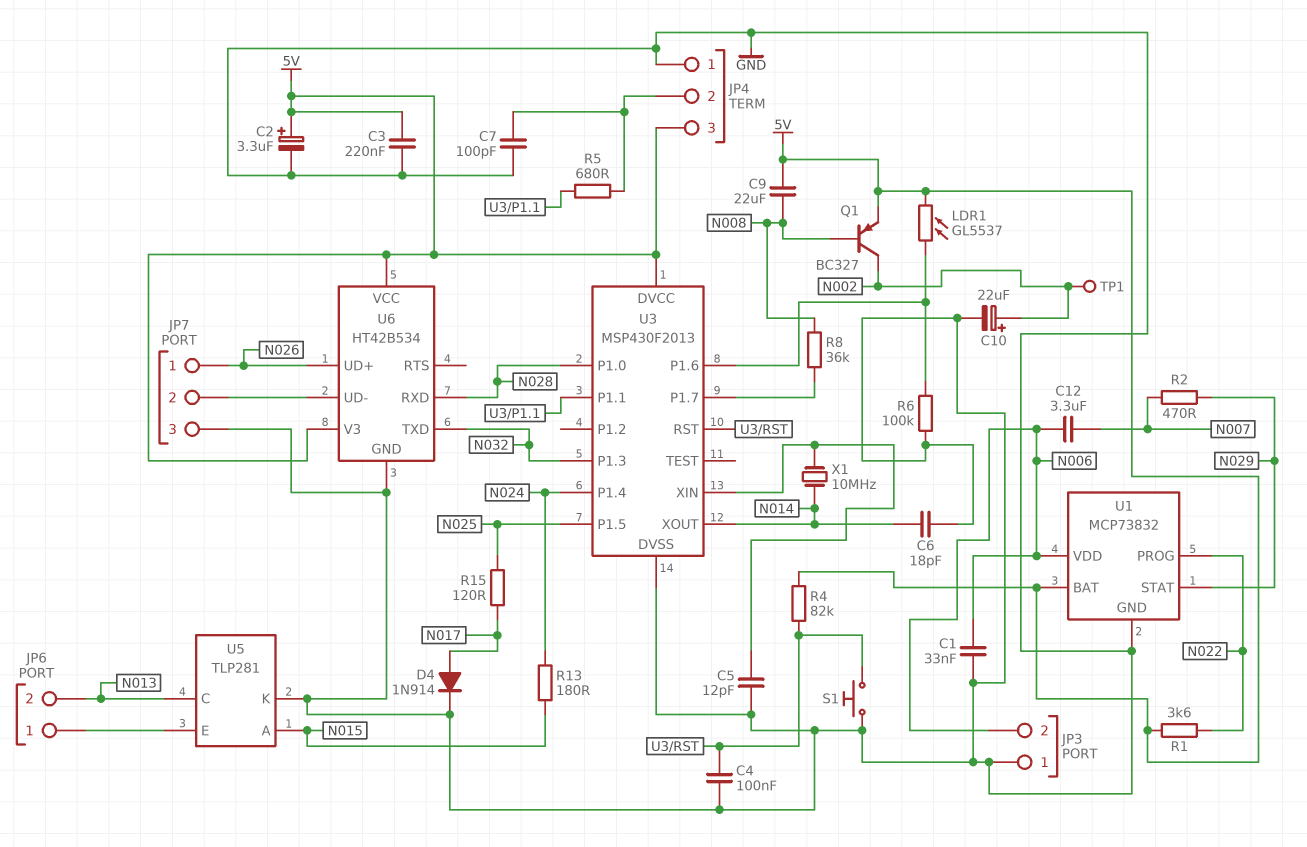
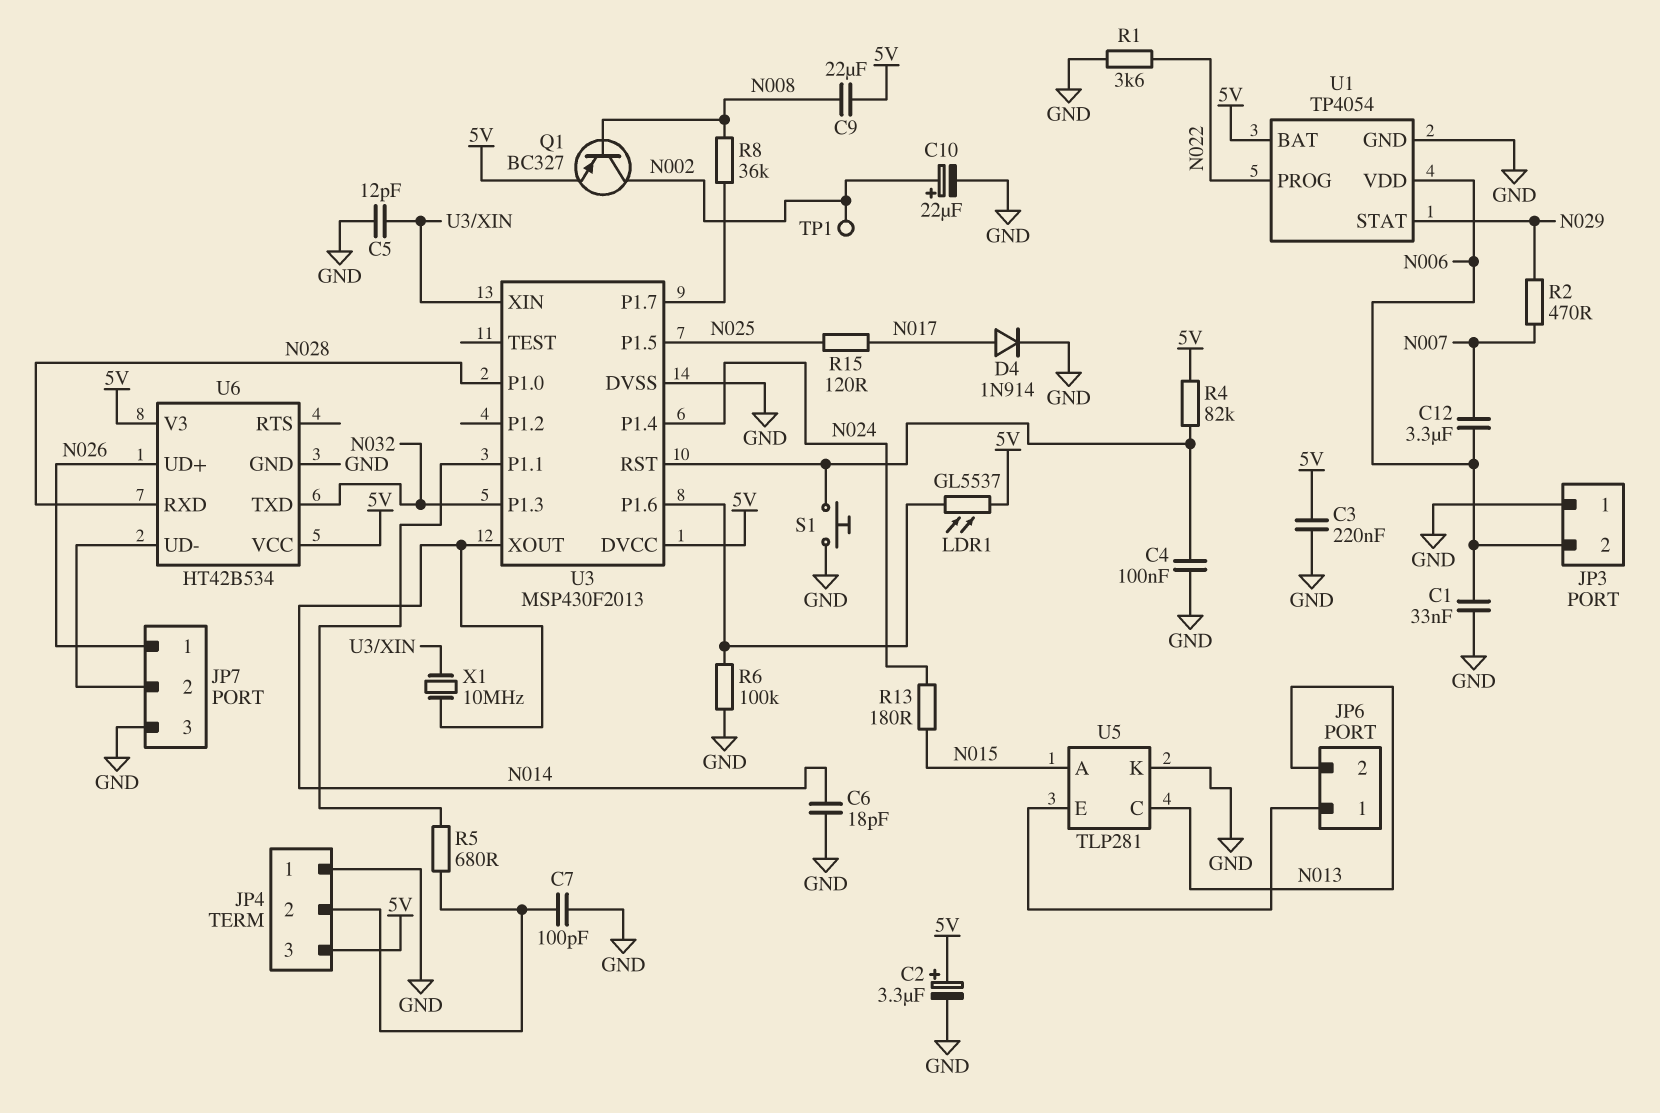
R1: 3.6k (5V, N022) -> 3.6k (GND, N022)
U1: MCP73832 -> TP4054

